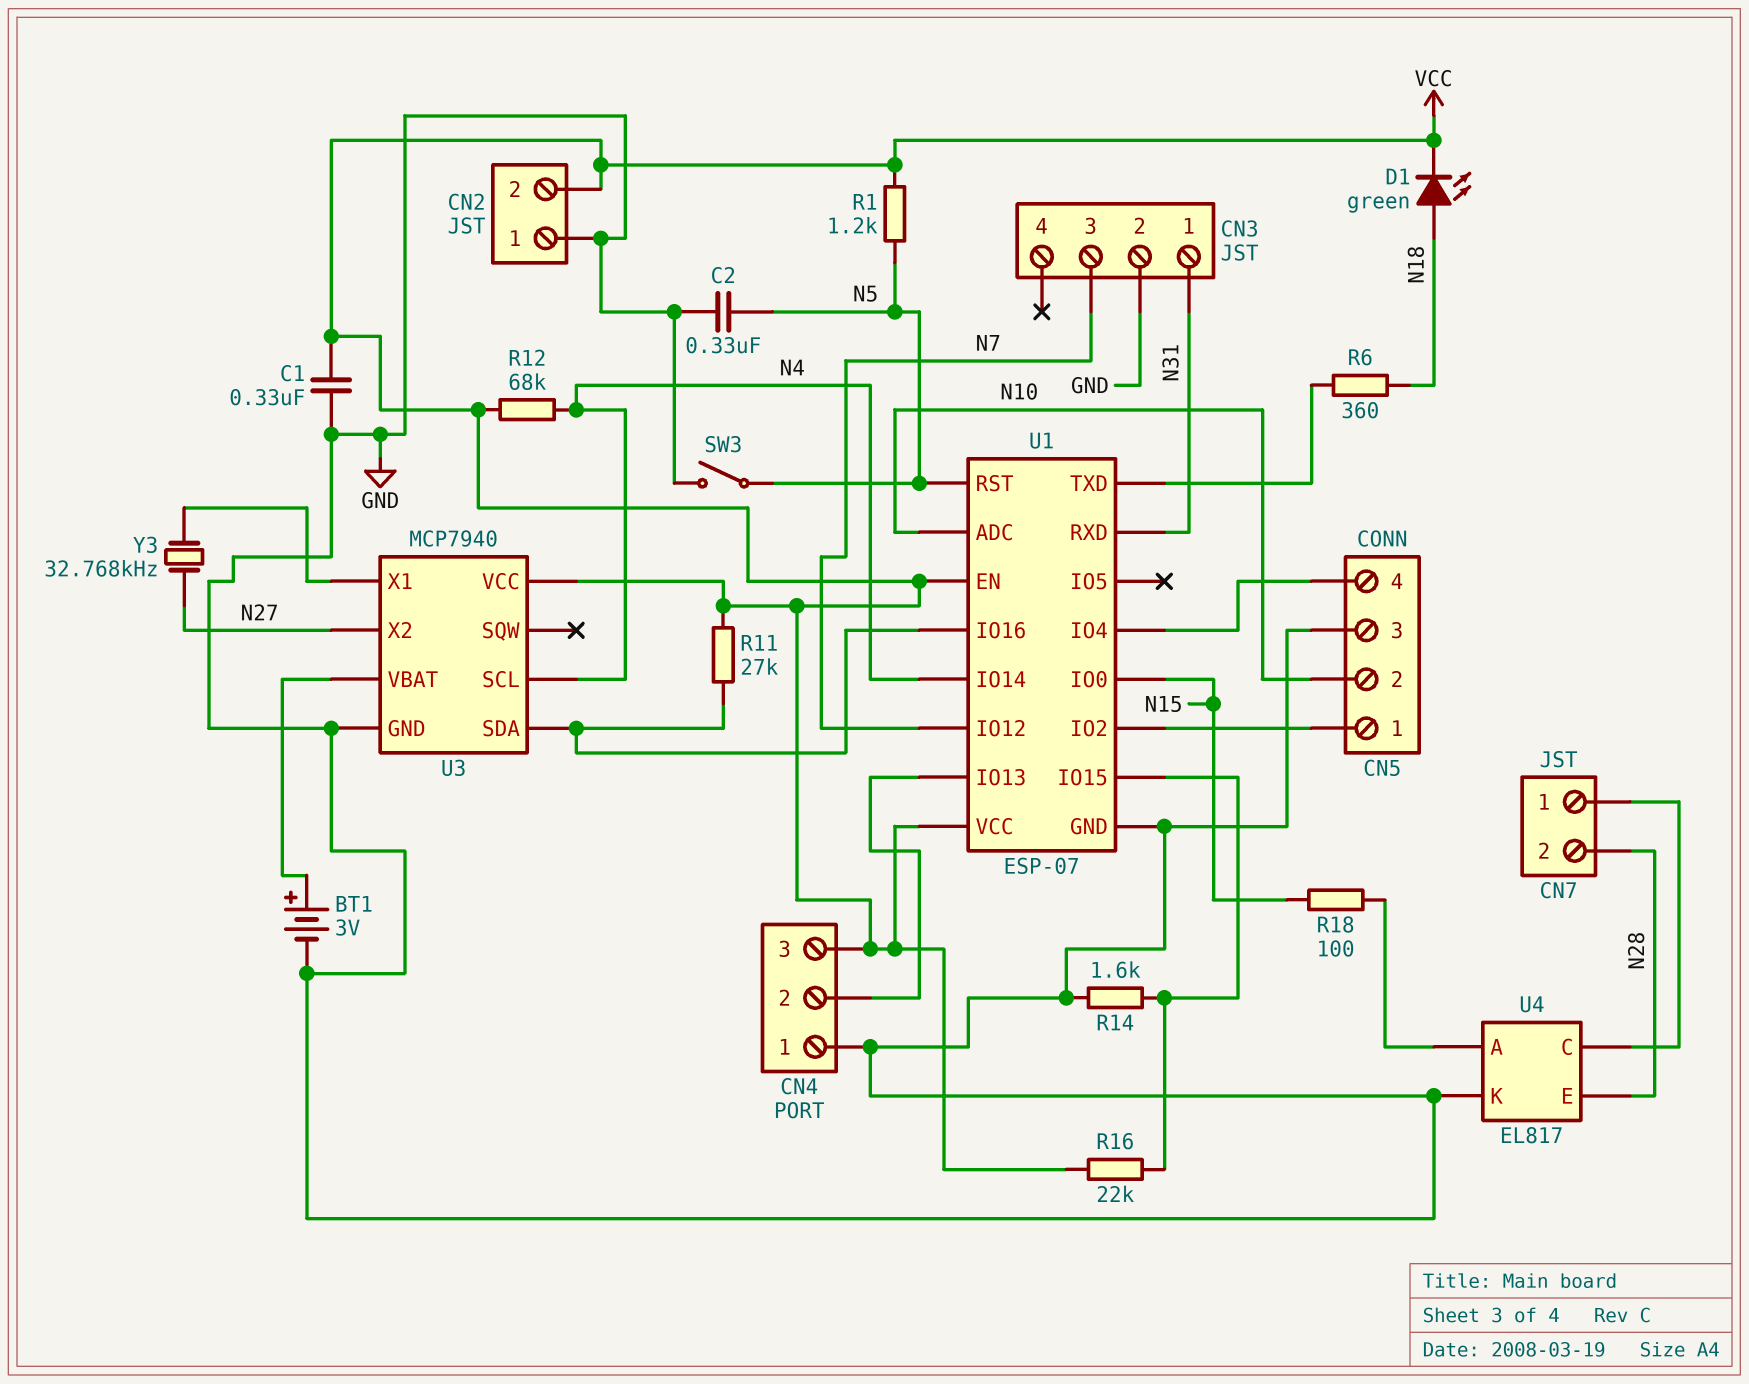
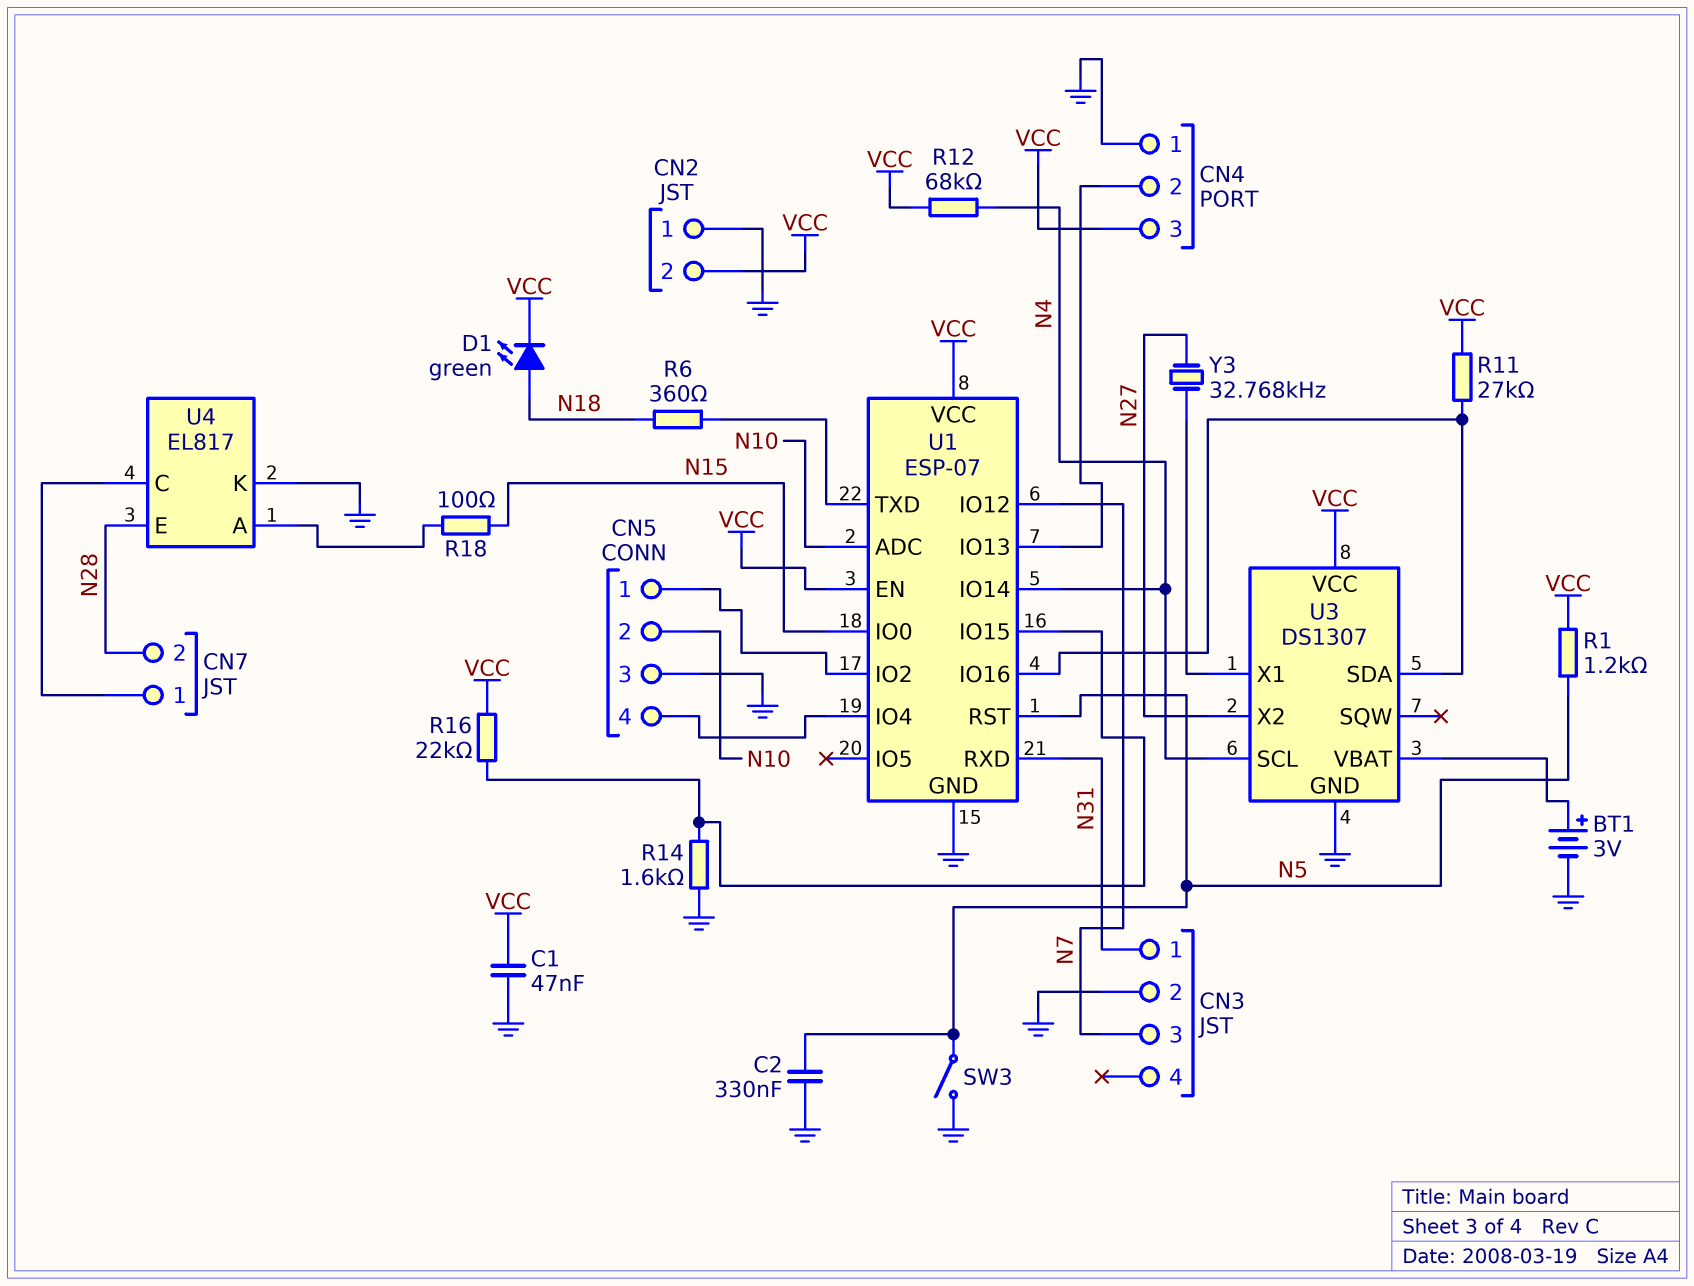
C1: 330nF (GND, VCC) -> 47nF (GND, VCC)
U3: MCP7940 -> DS1307

